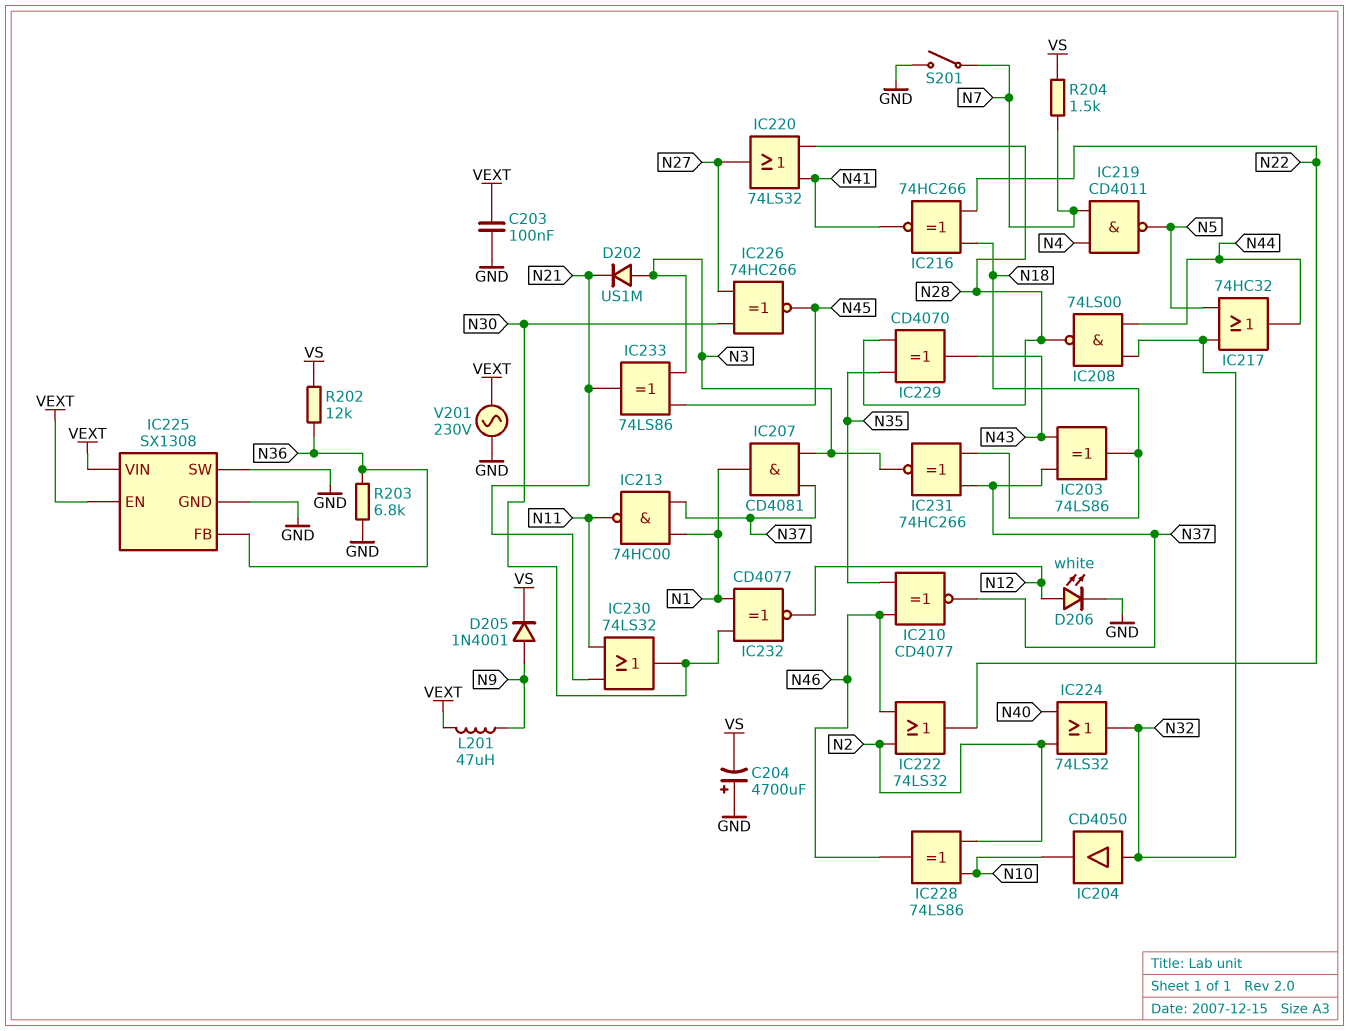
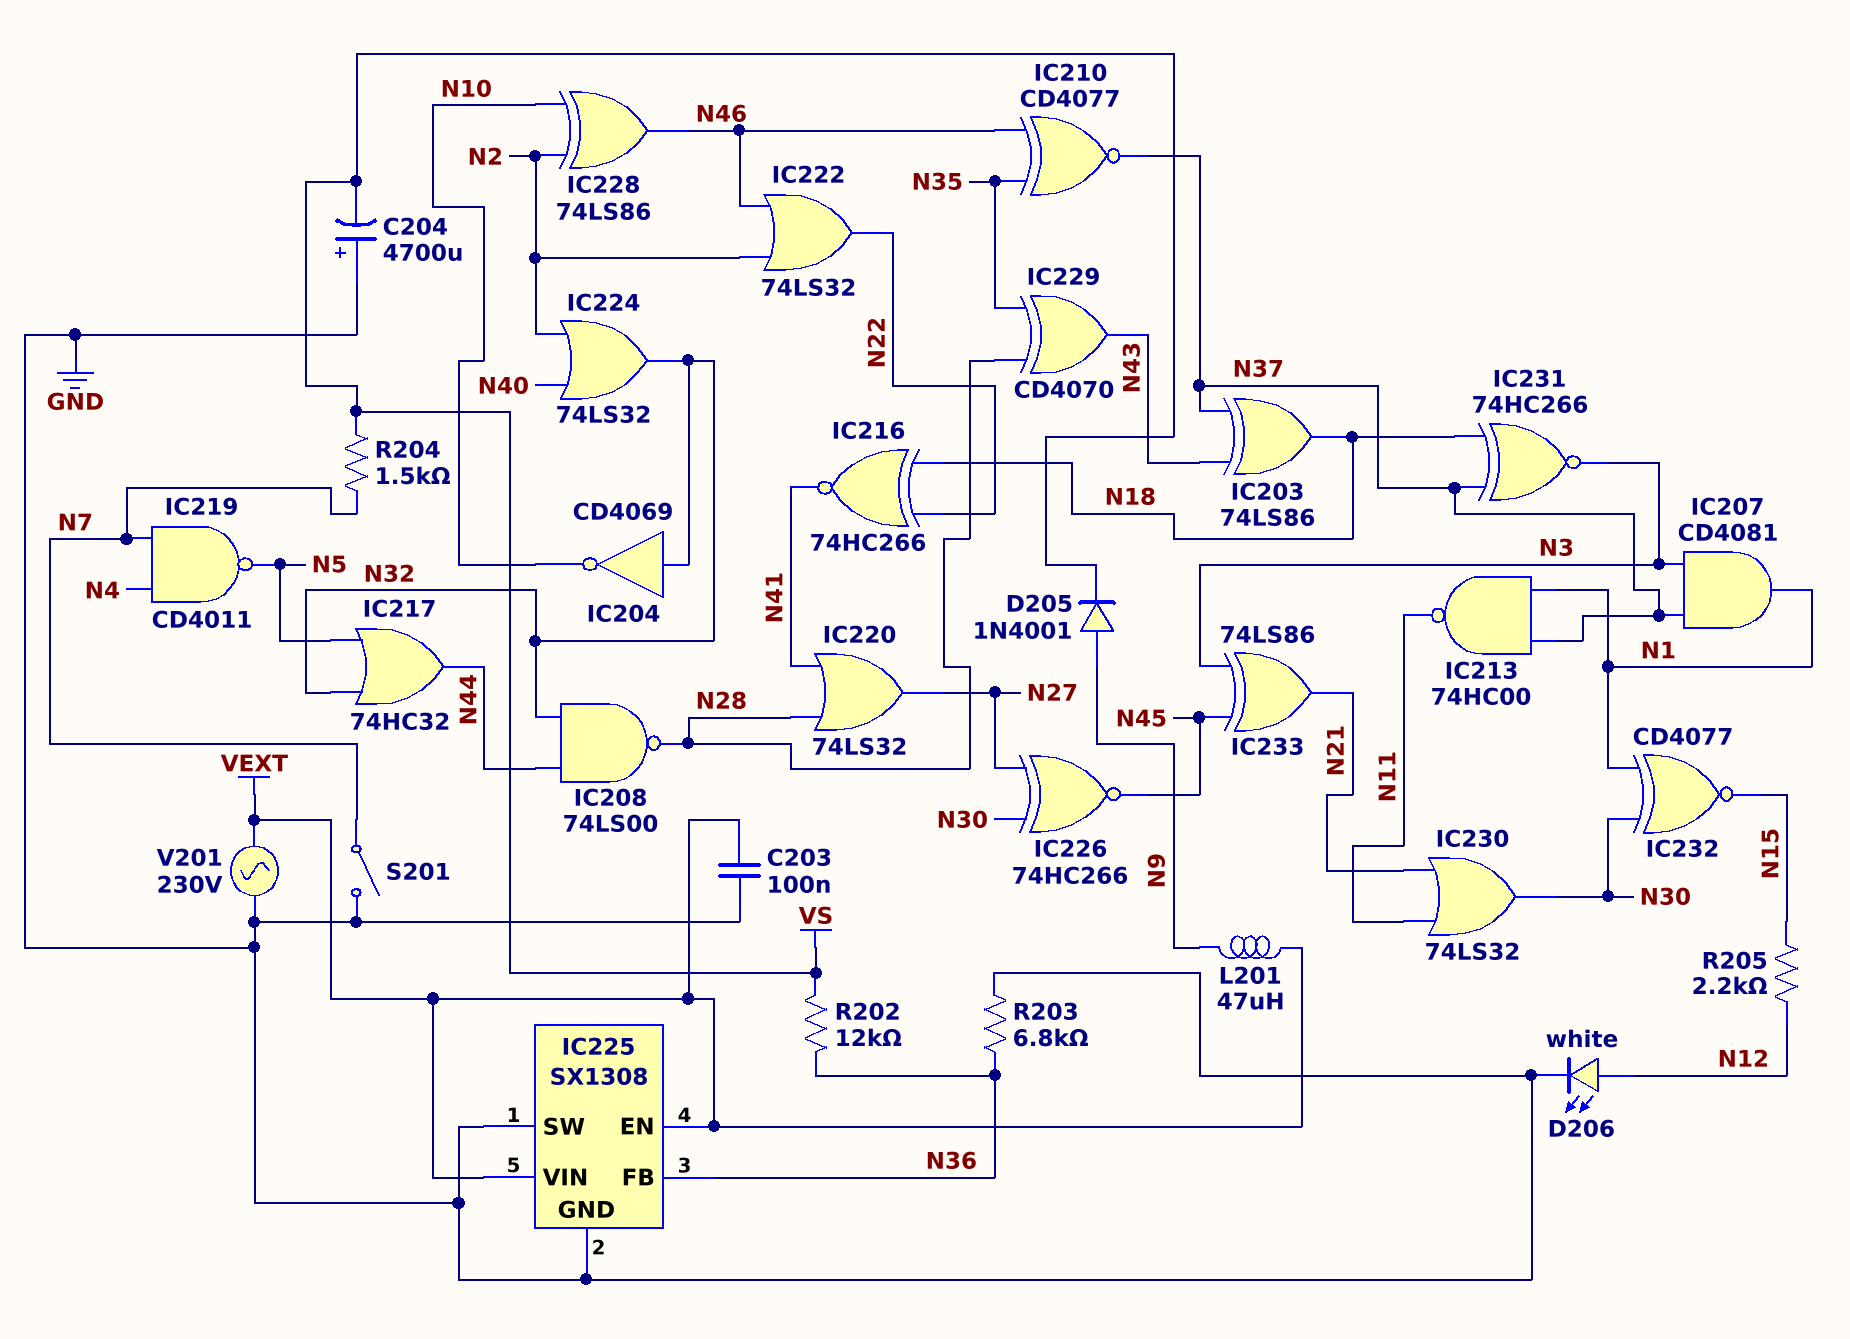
D202: diode US1M (A N3, K N21) -> none
IC204: buffer CD4050 (in N32, out N10) -> NOT CD4069 (in N32, out N10)
IC232: XNOR CD4077 (in N1, in N30, out N12) -> XNOR CD4077 (in N1, in N30, out N15)
R205: none -> 2.2k (N12, N15)

